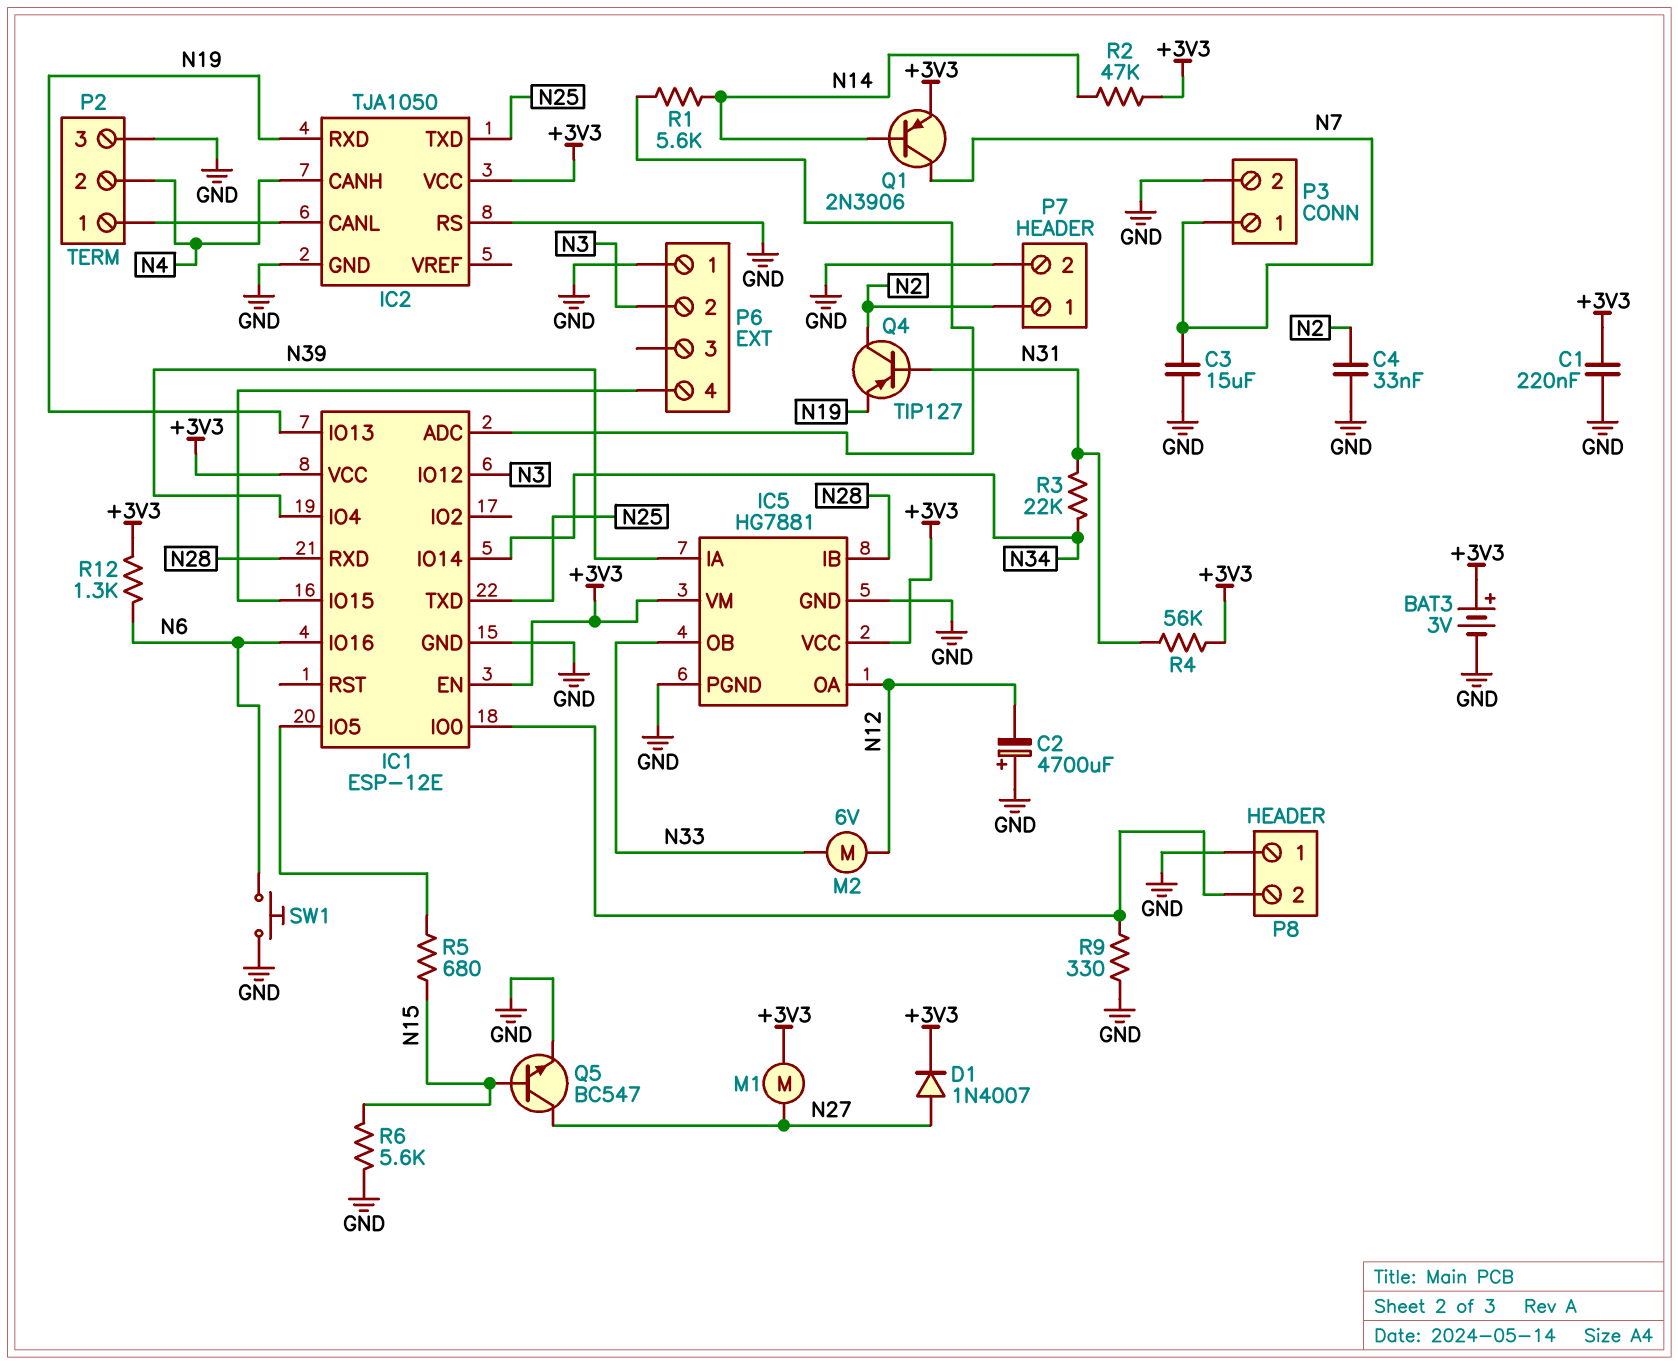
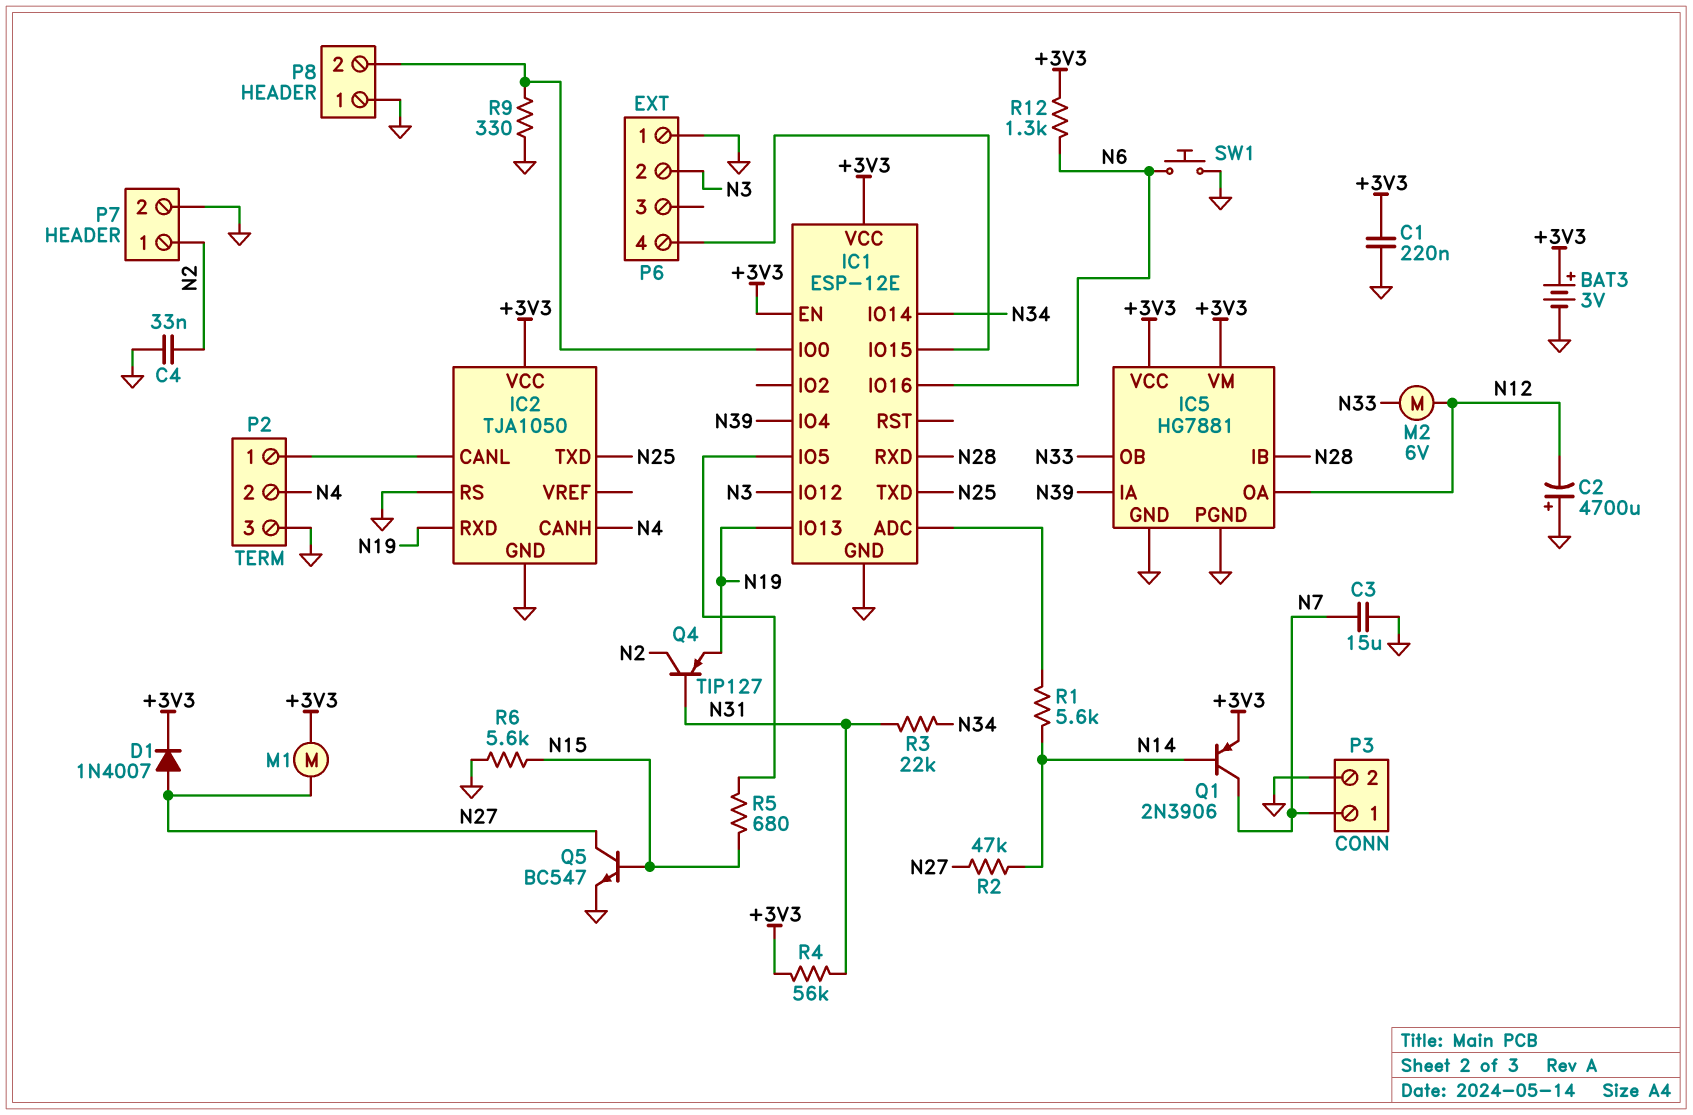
R2: 47k (+3V3, N14) -> 47k (N14, N27)

